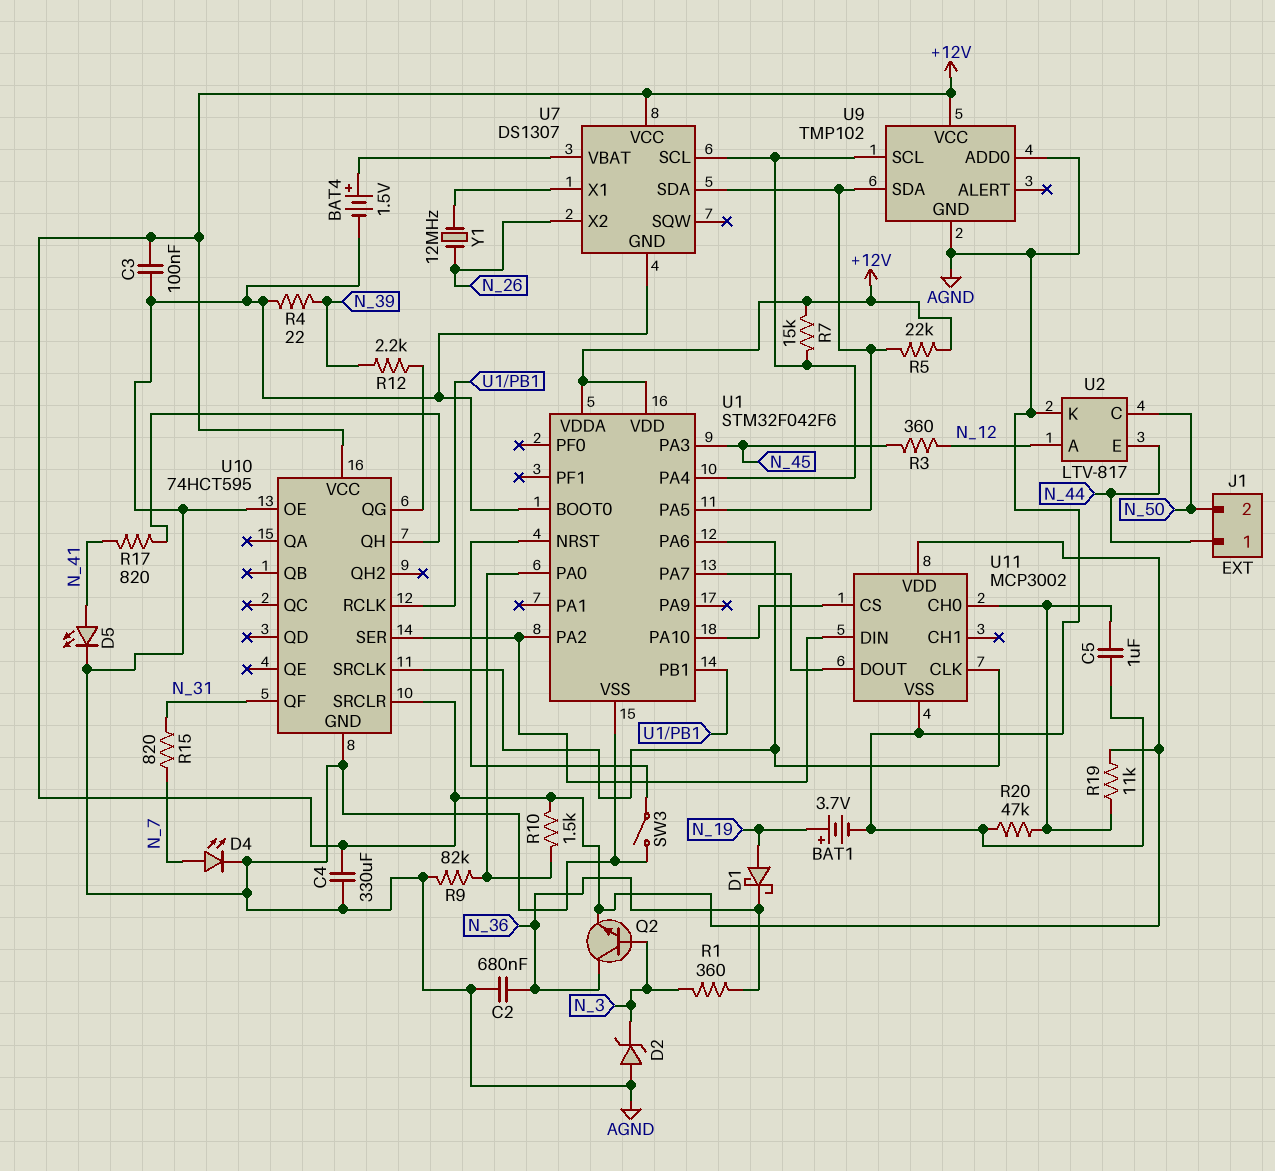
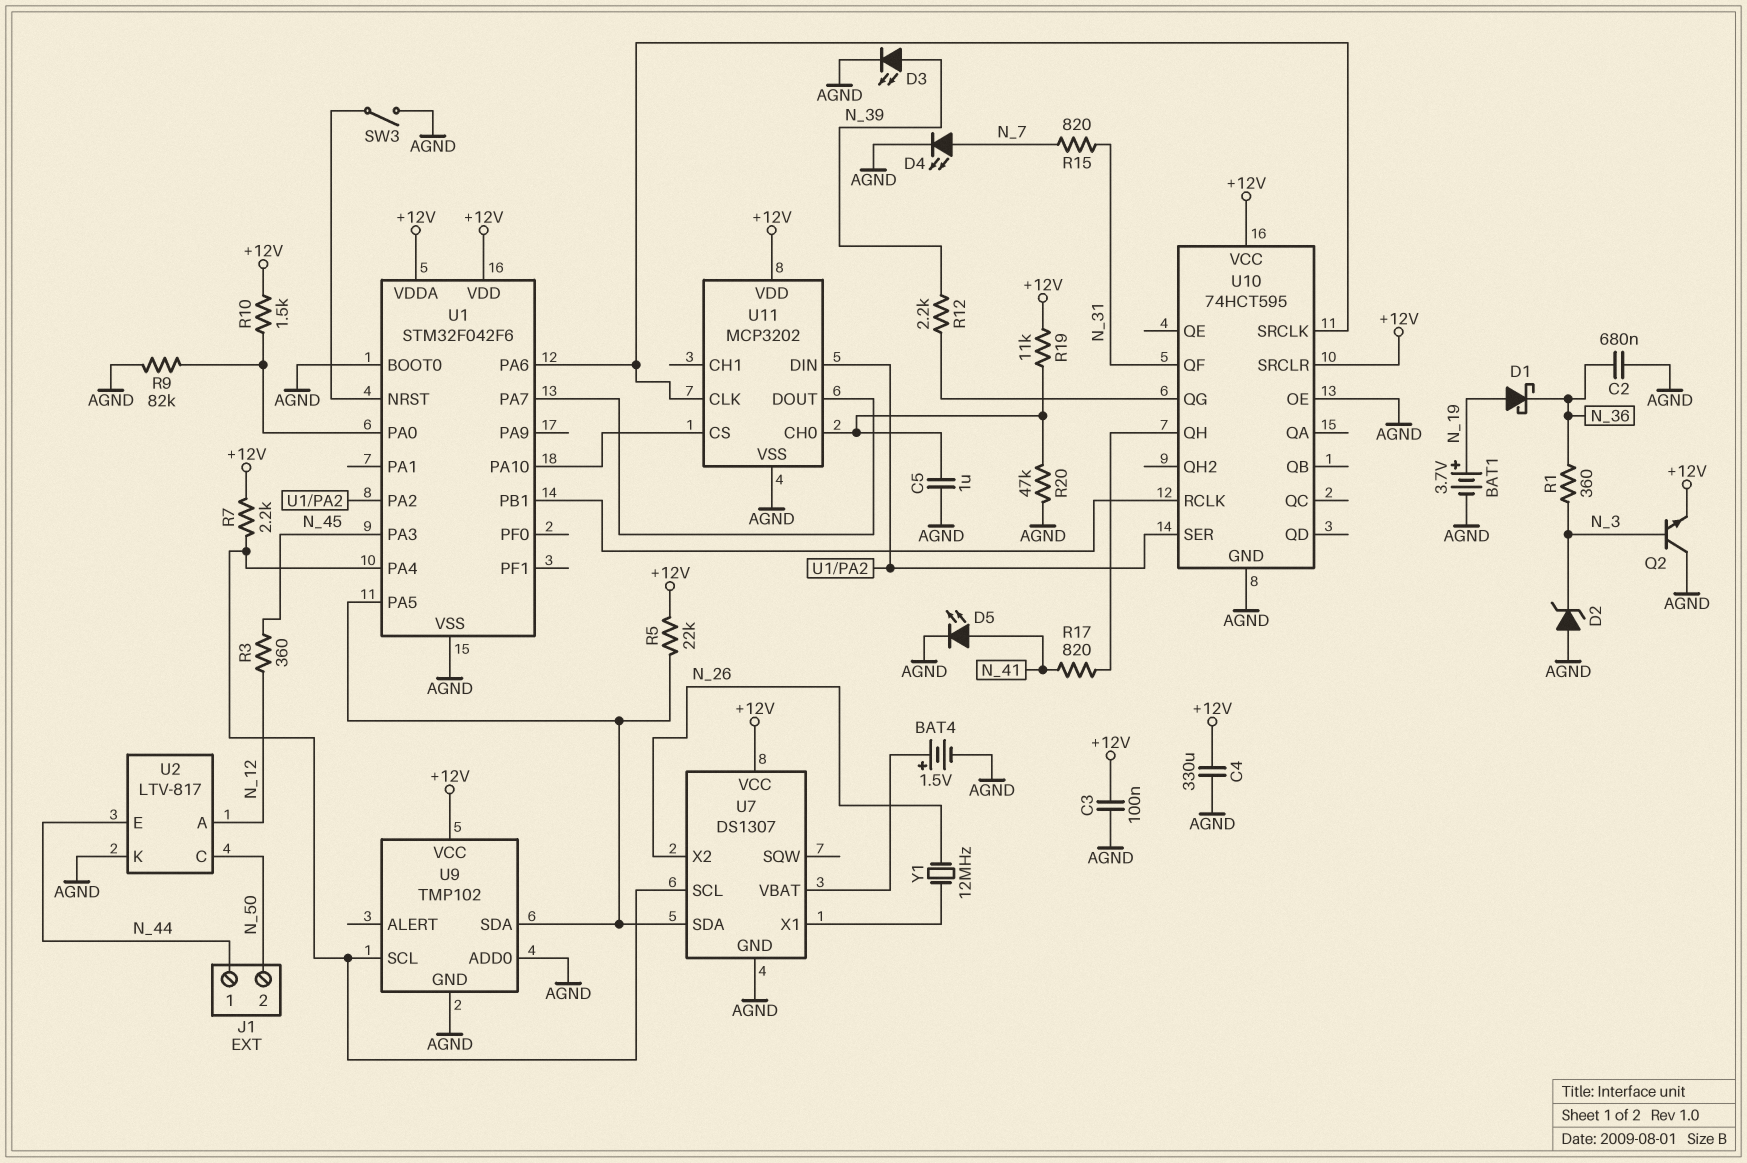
D3: none -> LED (A N_39, K AGND)
Q2: NPN (B N_3, C N_36, E +12V) -> NPN (B N_3, C AGND, E +12V)
R4: 22 (AGND, N_39) -> none
R7: 15k (+12V, U1/PA4) -> 2.2k (+12V, U1/PA4)
U11: MCP3002 -> MCP3202

